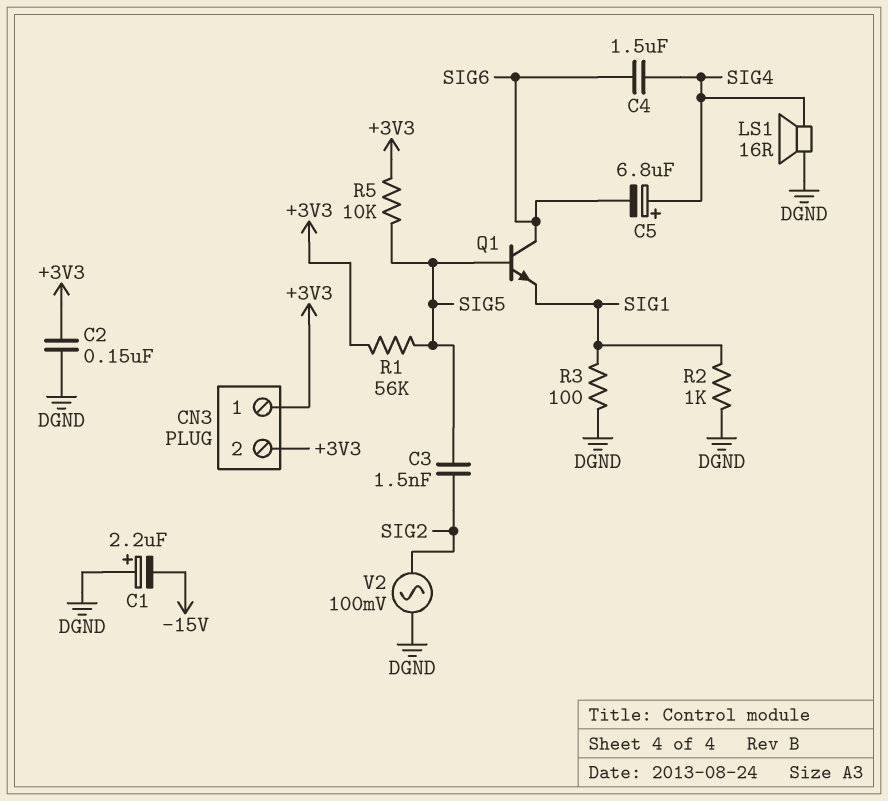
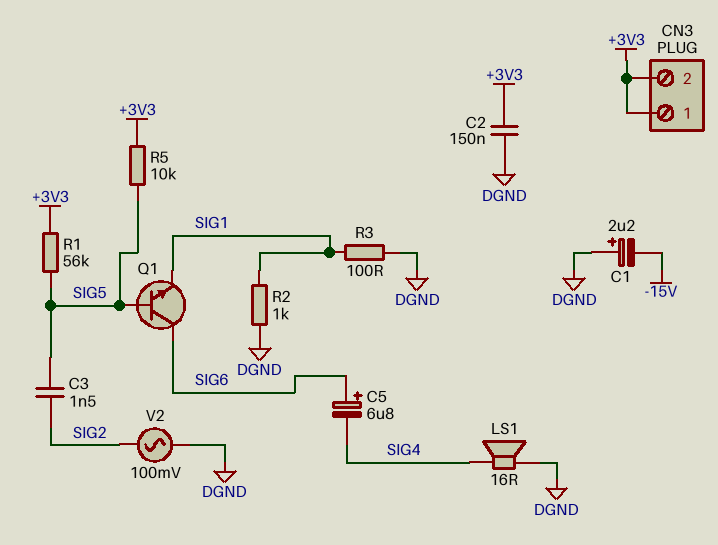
C4: 1.5uF (SIG4, SIG6) -> none
C5: 6.8uF (plus SIG4, minus SIG6) -> 6.8uF (plus SIG6, minus SIG4)

